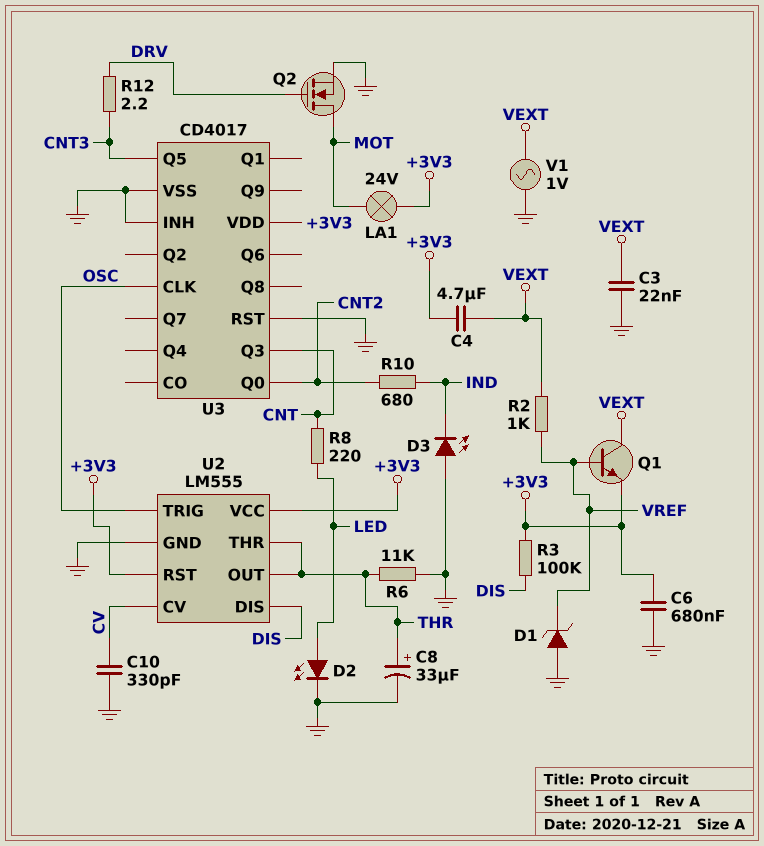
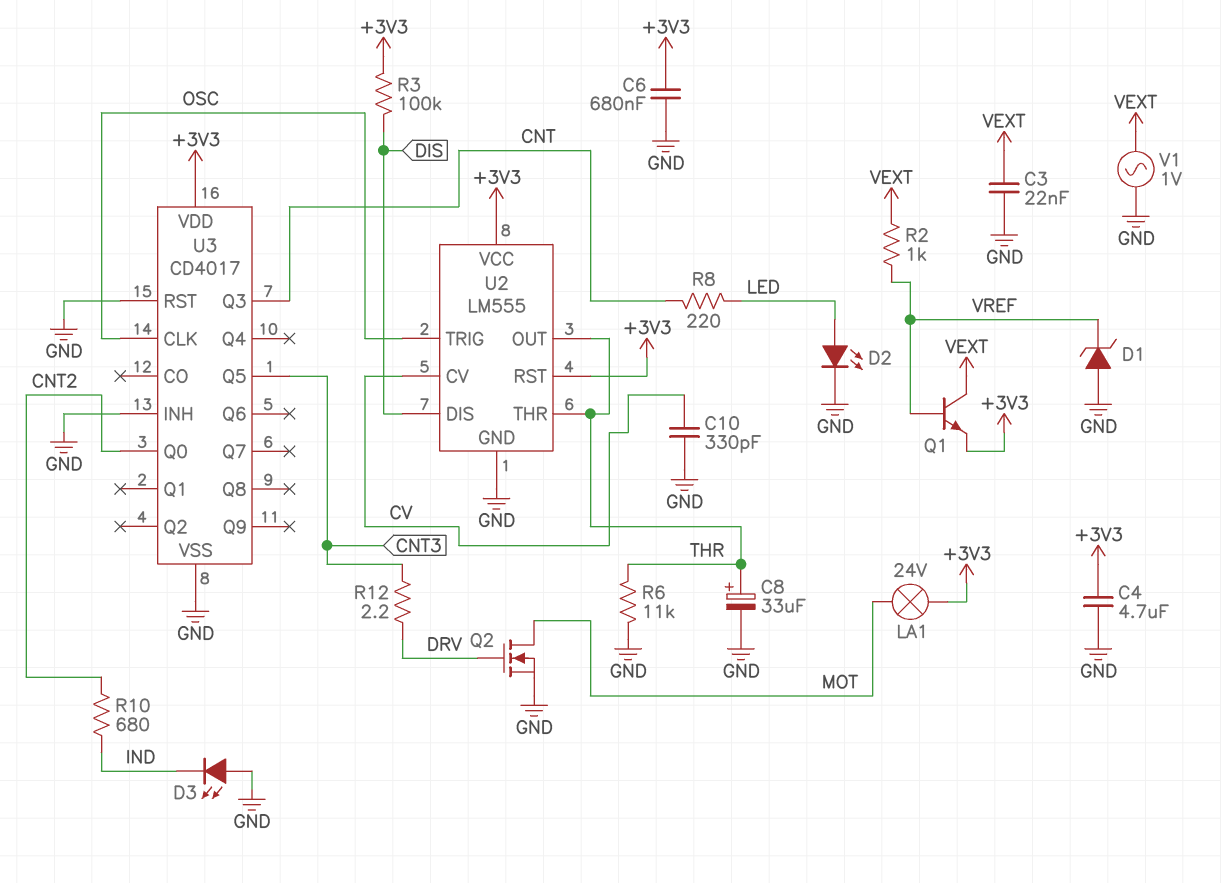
C4: 4.7uF (+3V3, VEXT) -> 4.7uF (+3V3, GND)

